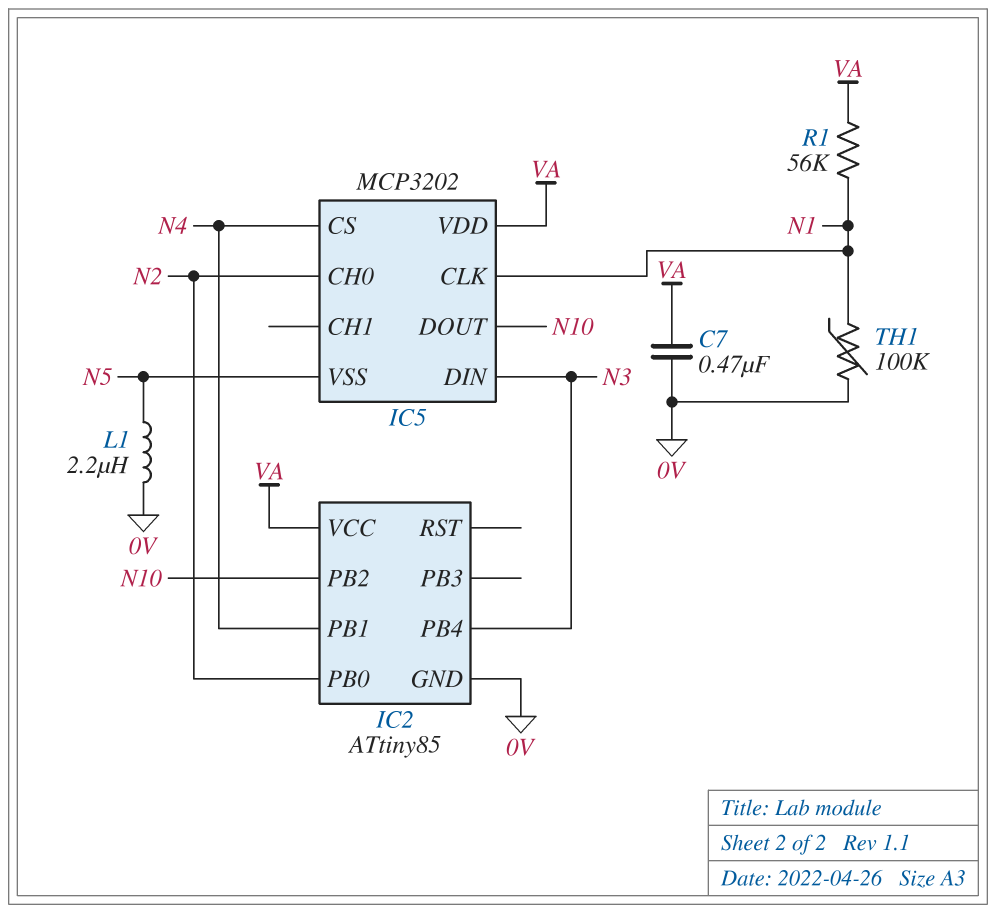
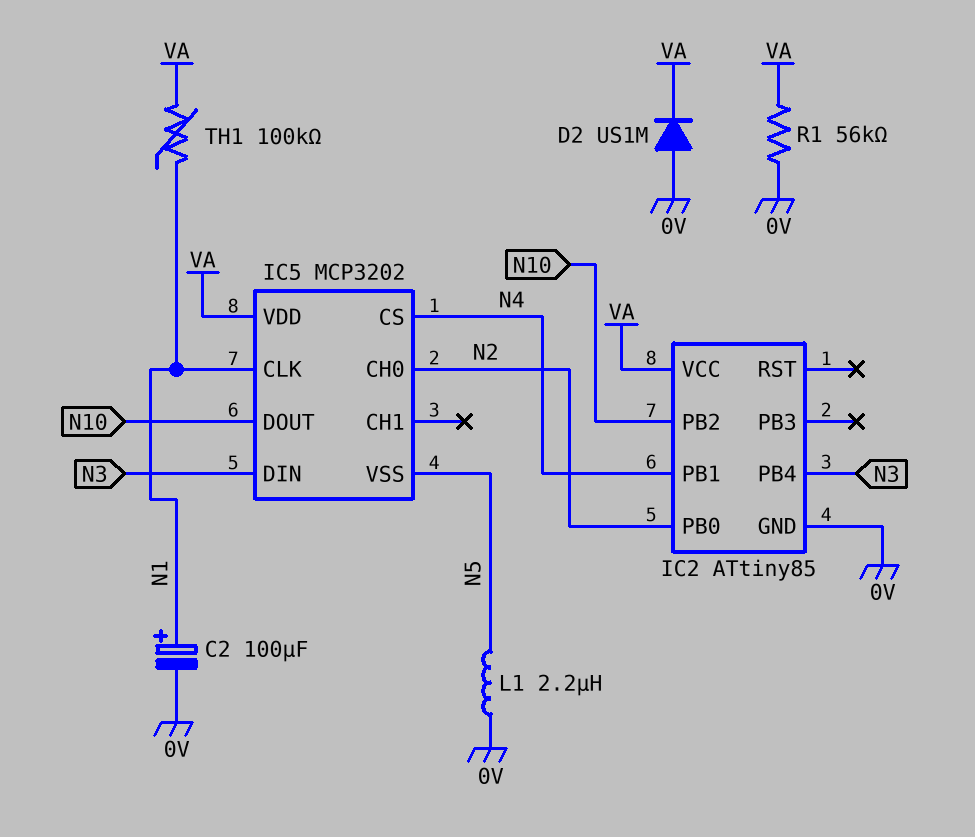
C2: none -> 100uF (plus N1, minus 0V)
C7: 470nF (0V, VA) -> none
D2: none -> diode US1M (A 0V, K VA)
R1: 56k (N1, VA) -> 56k (0V, VA)
TH1: 100k (0V, N1) -> 100k (N1, VA)

